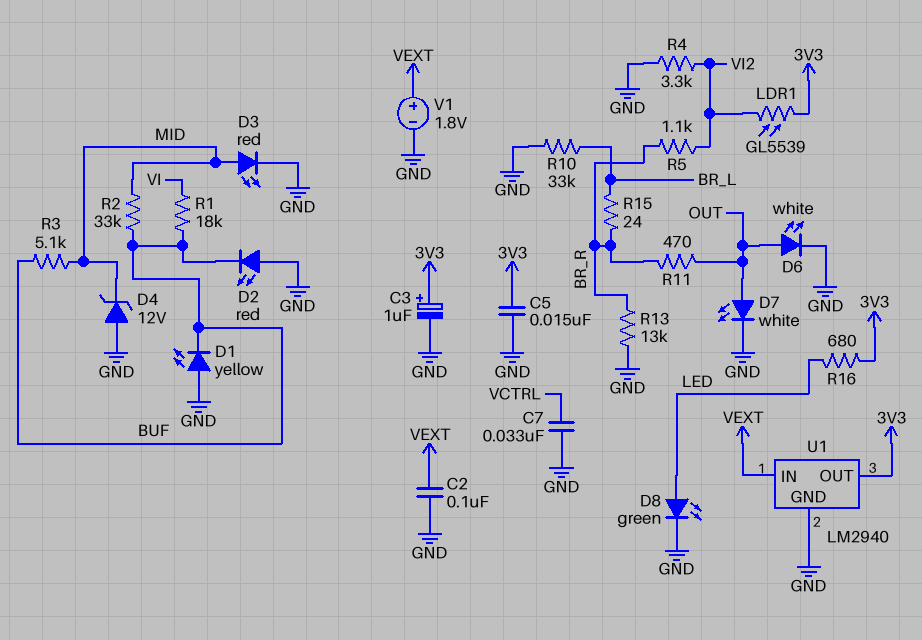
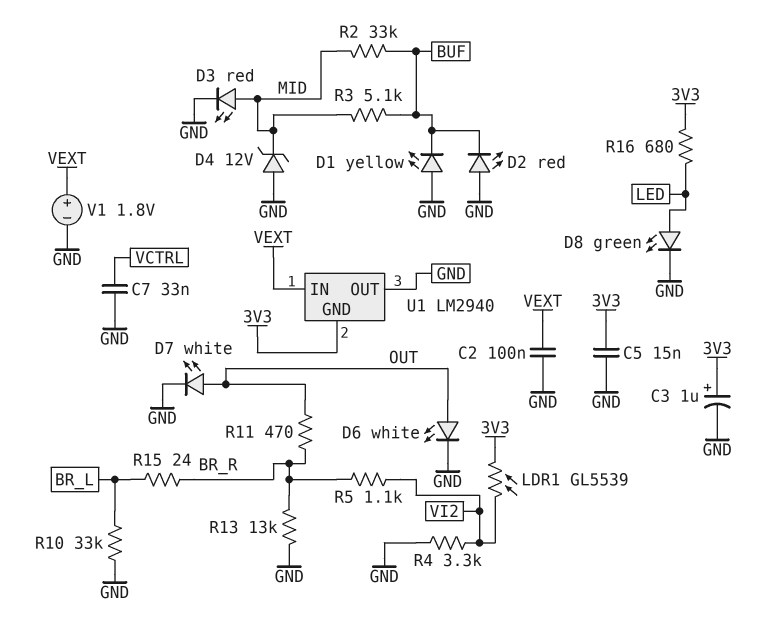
R1: 18k (BUF, VI) -> none
U1 pin GND: GND -> 3V3
U1 pin OUT: 3V3 -> GND

